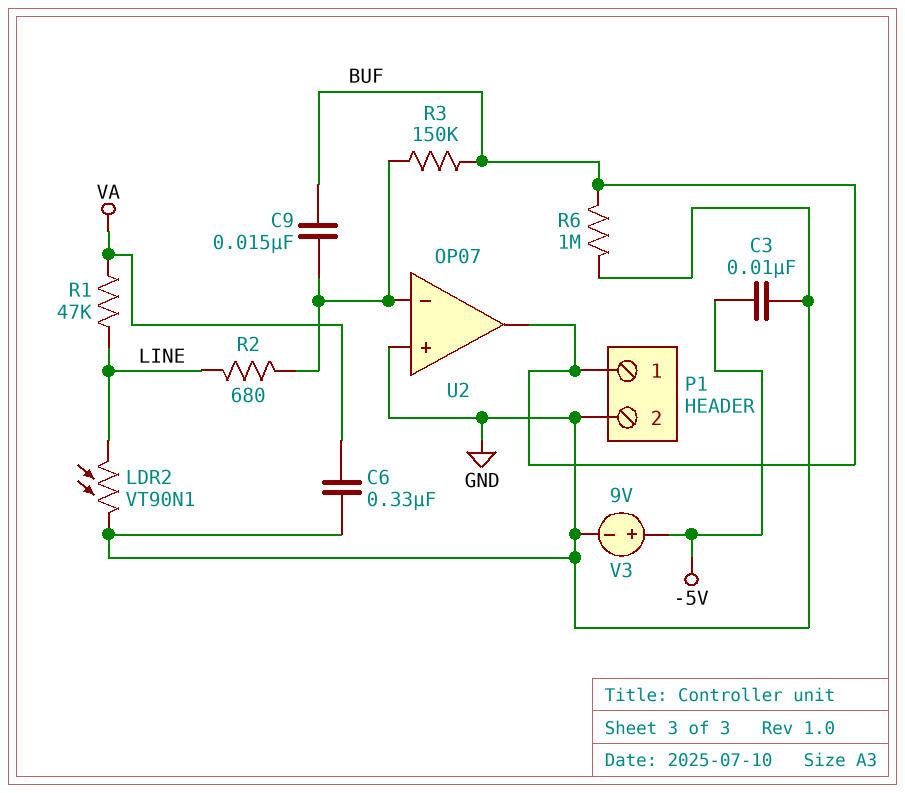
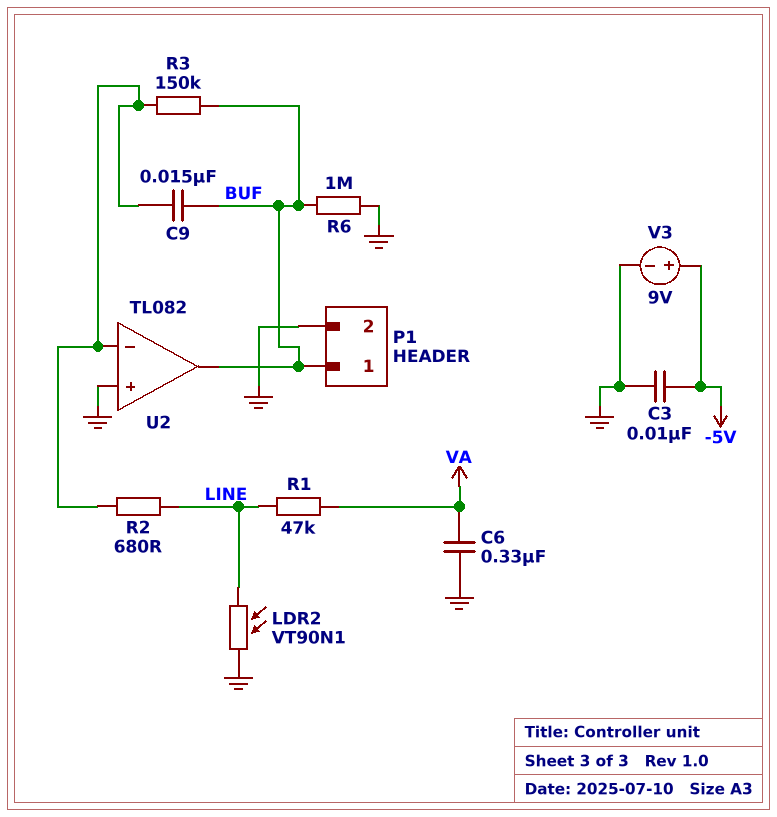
U2: OP07 -> TL082

